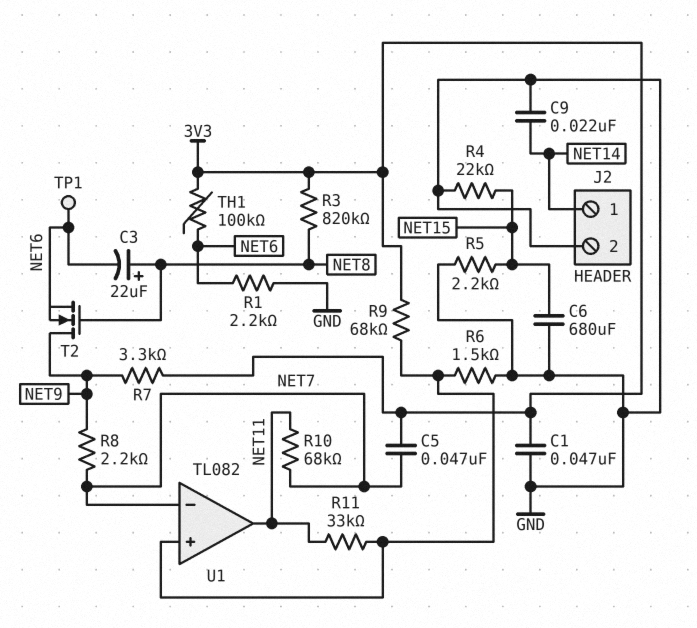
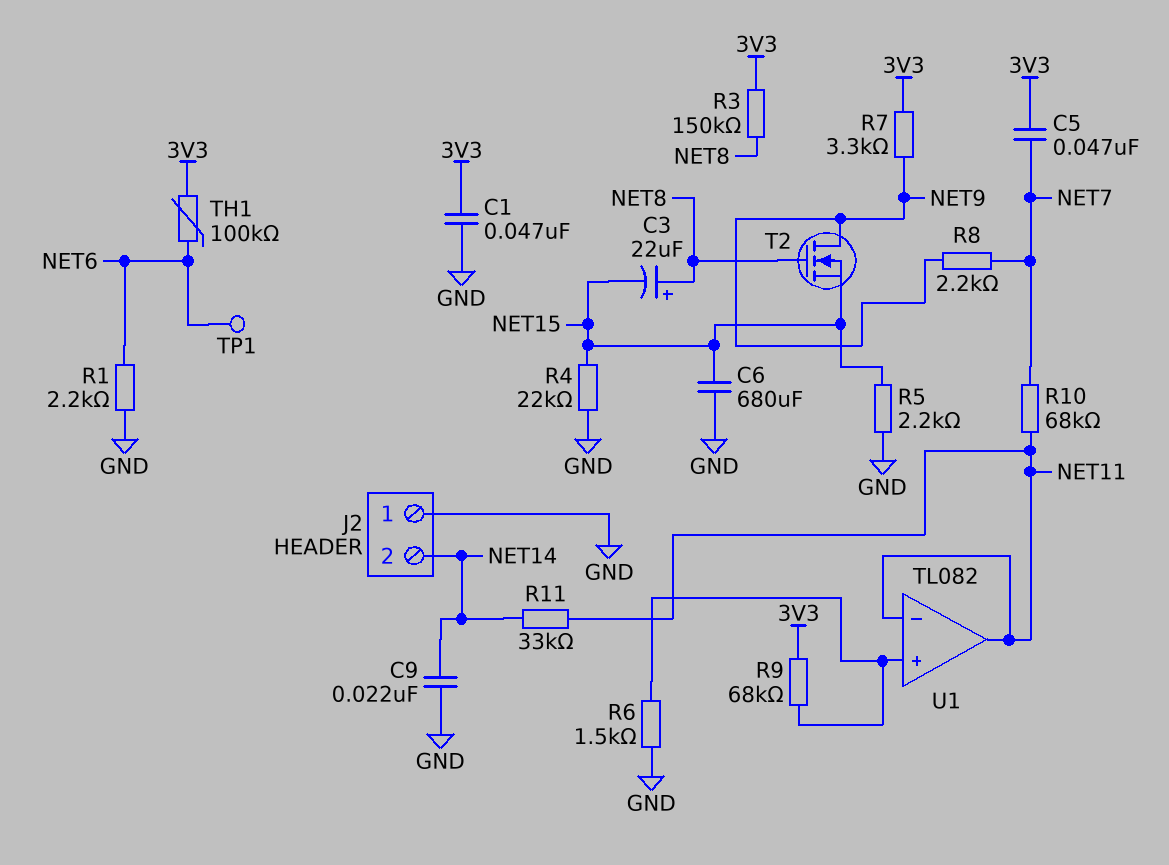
C3: 22uF (plus NET8, minus NET6) -> 22uF (plus NET8, minus NET15)
J2 pin 1: NET14 -> GND
J2 pin 2: GND -> NET14
R3: 820k (3V3, NET8) -> 150k (3V3, NET8)
R11: 33k (NET11, U1/in+) -> 33k (NET11, NET14)
T2: NMOS (G NET8, D NET9, S NET6) -> NMOS (G NET8, D NET9, S NET15)
U1 pin in-: NET7 -> NET11

